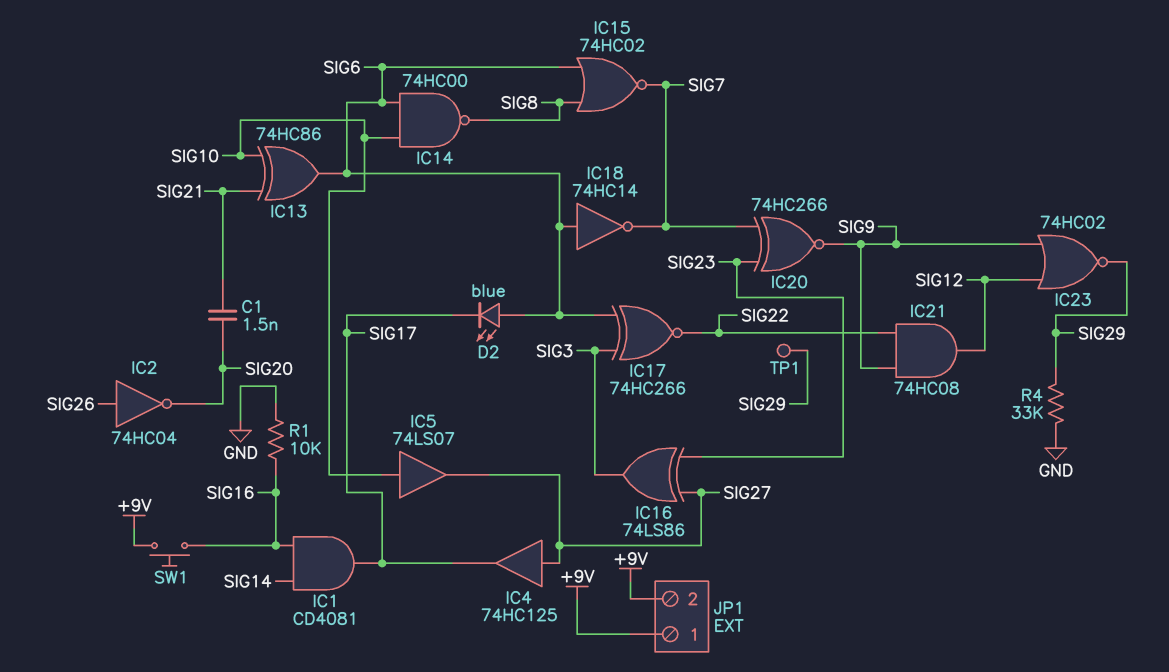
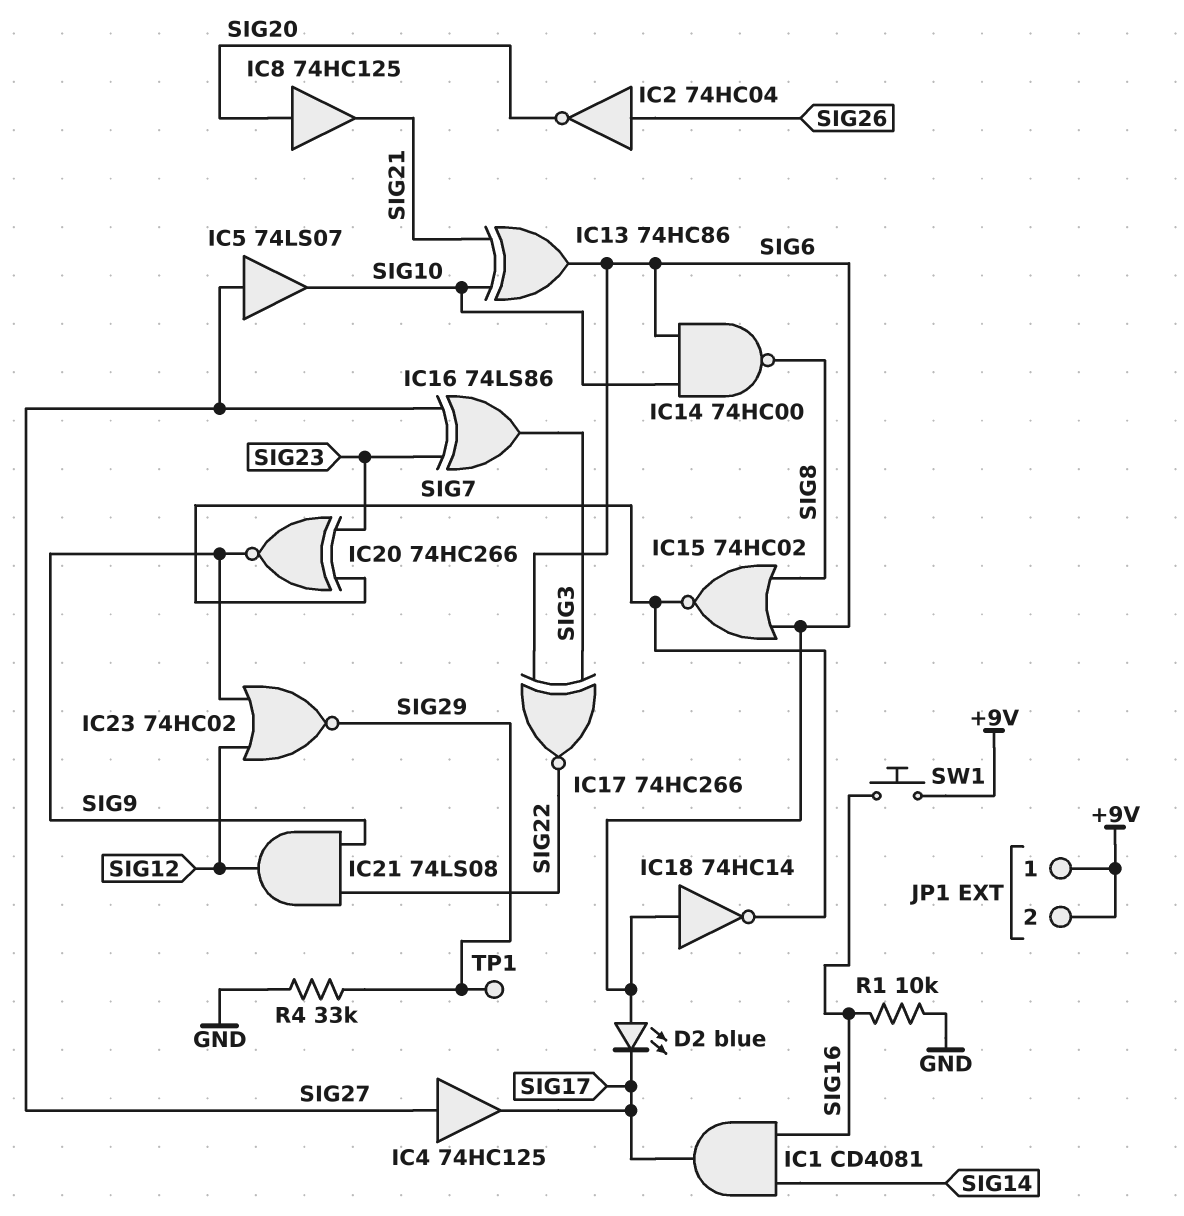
C1: 1.5nF (SIG20, SIG21) -> none
IC5: buffer 74LS07 (in SIG10, out SIG27) -> buffer 74LS07 (in SIG27, out SIG10)
IC8: none -> buffer 74HC125 (in SIG20, out SIG21)
IC21: AND 74HC08 (in SIG9, in SIG22, out SIG12) -> AND 74LS08 (in SIG9, in SIG22, out SIG12)

